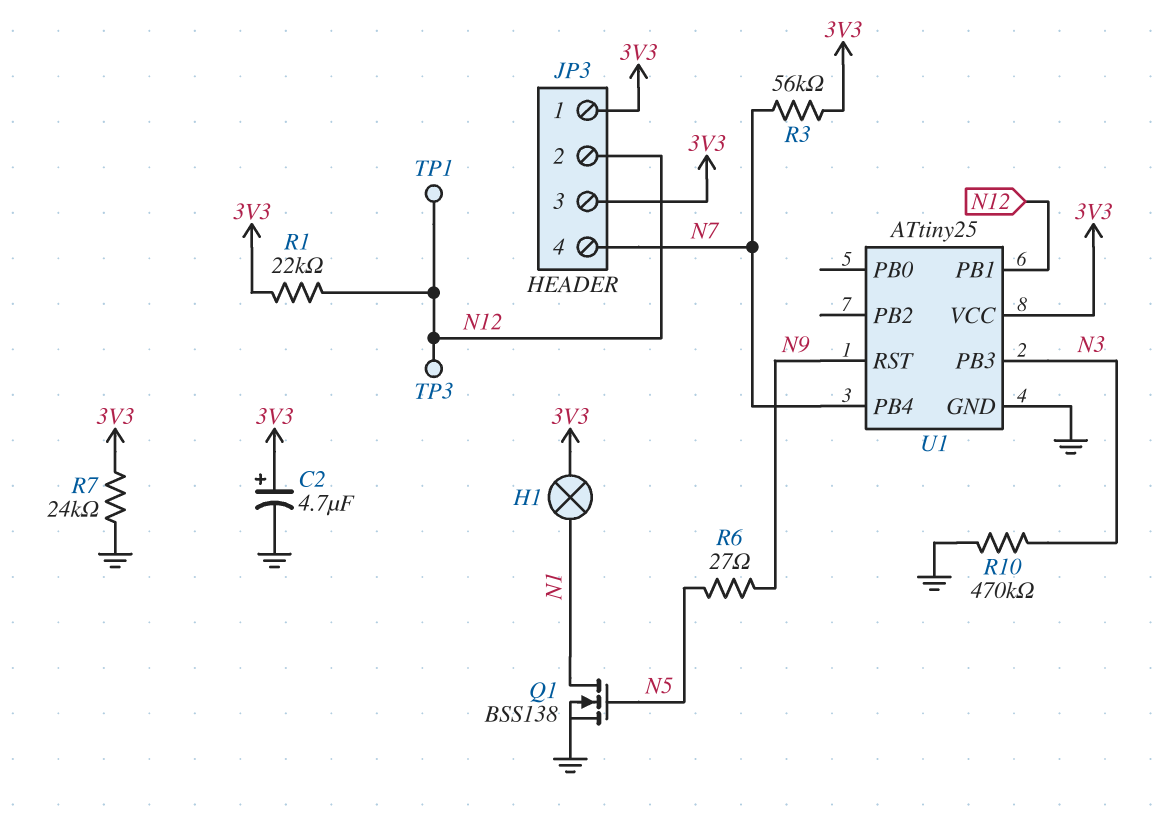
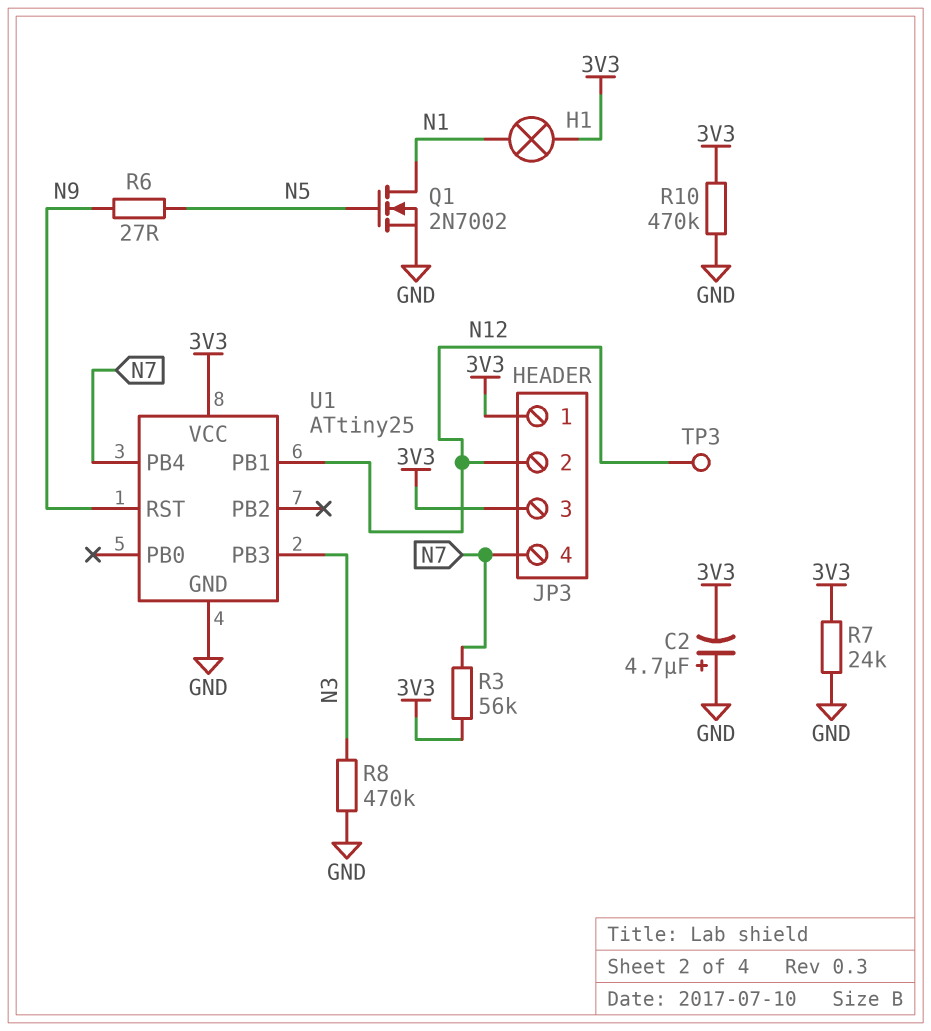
C2: 4.7uF (plus 3V3, minus GND) -> 4.7uF (plus GND, minus 3V3)
Q1: NMOS BSS138 (G N5, D N1, S GND) -> NMOS 2N7002 (G N5, D N1, S GND)
R1: 22k (3V3, N12) -> none
R8: none -> 470k (GND, N3)
R10: 470k (GND, N3) -> 470k (3V3, GND)
TP1: test point (N12) -> none

